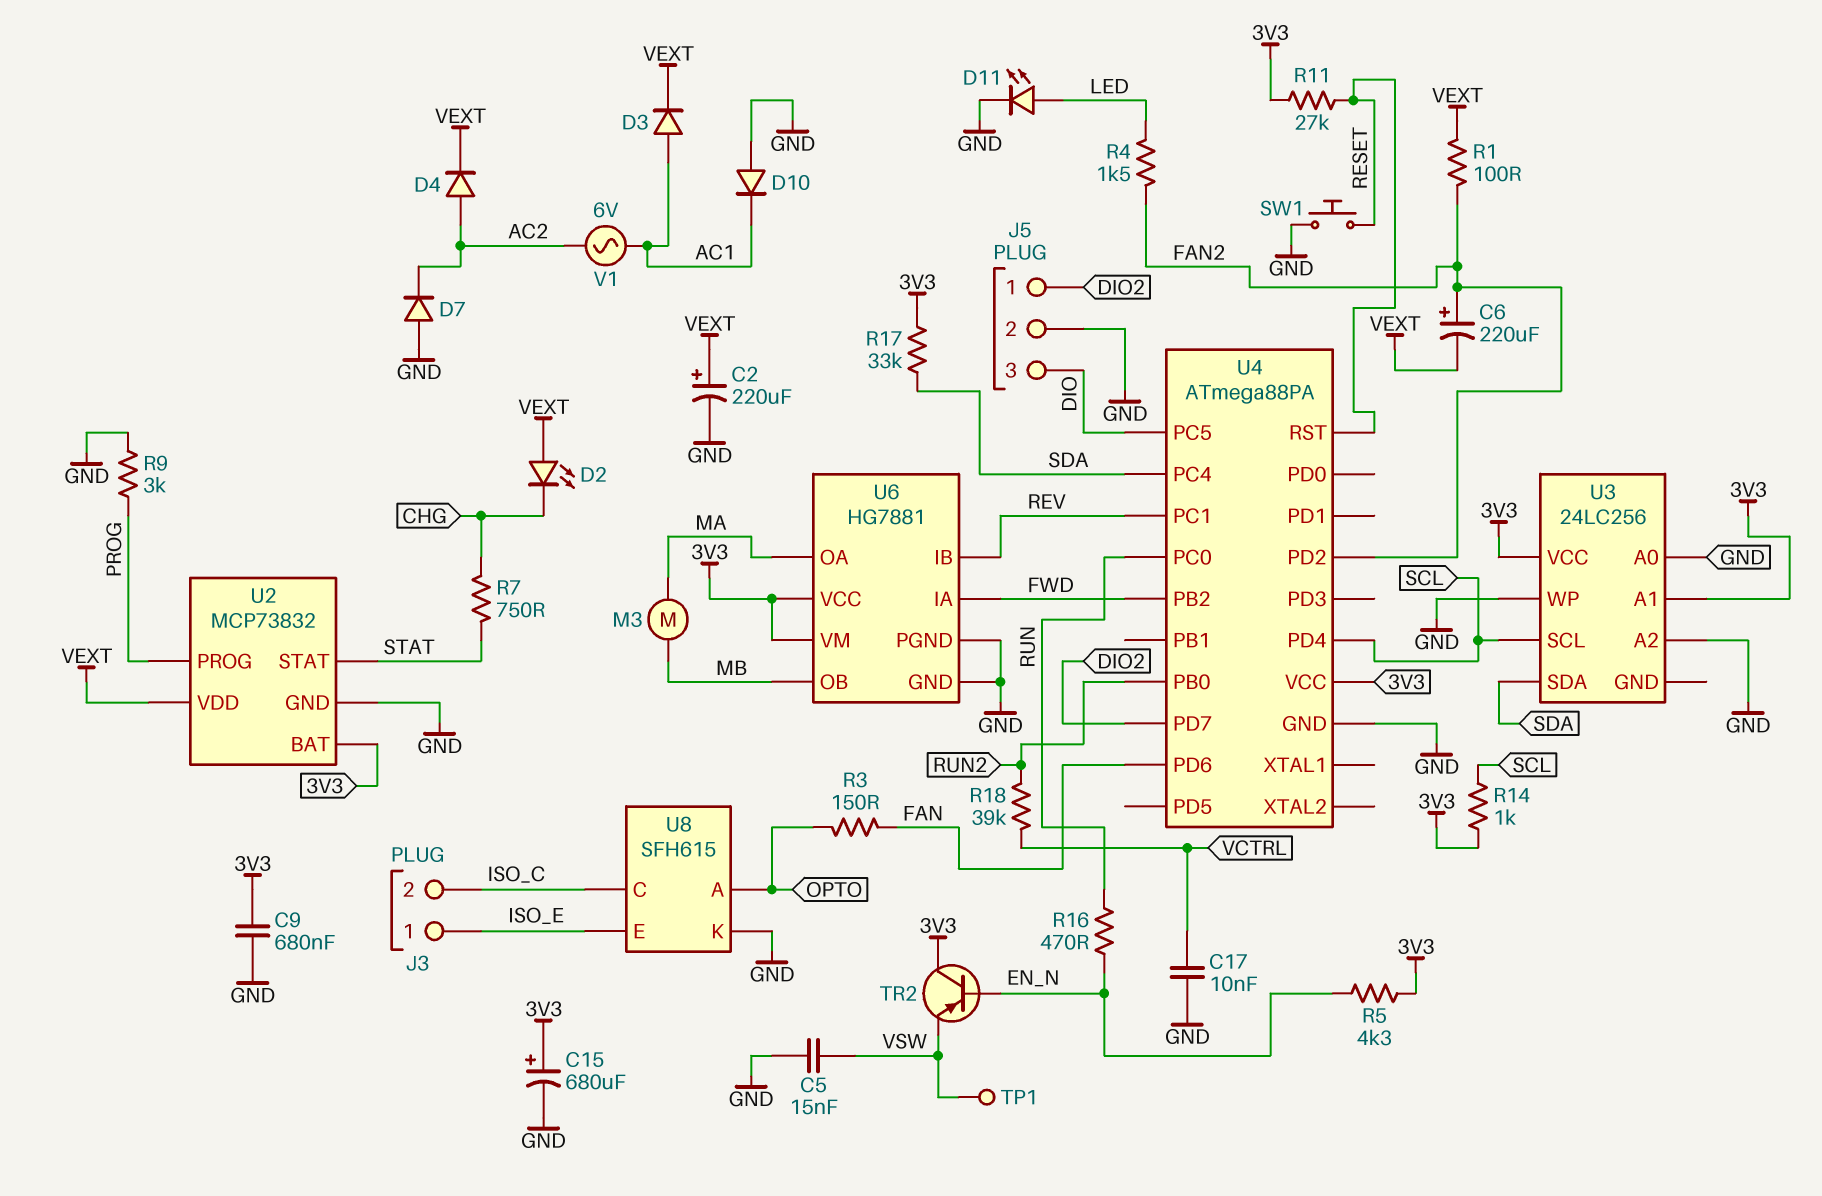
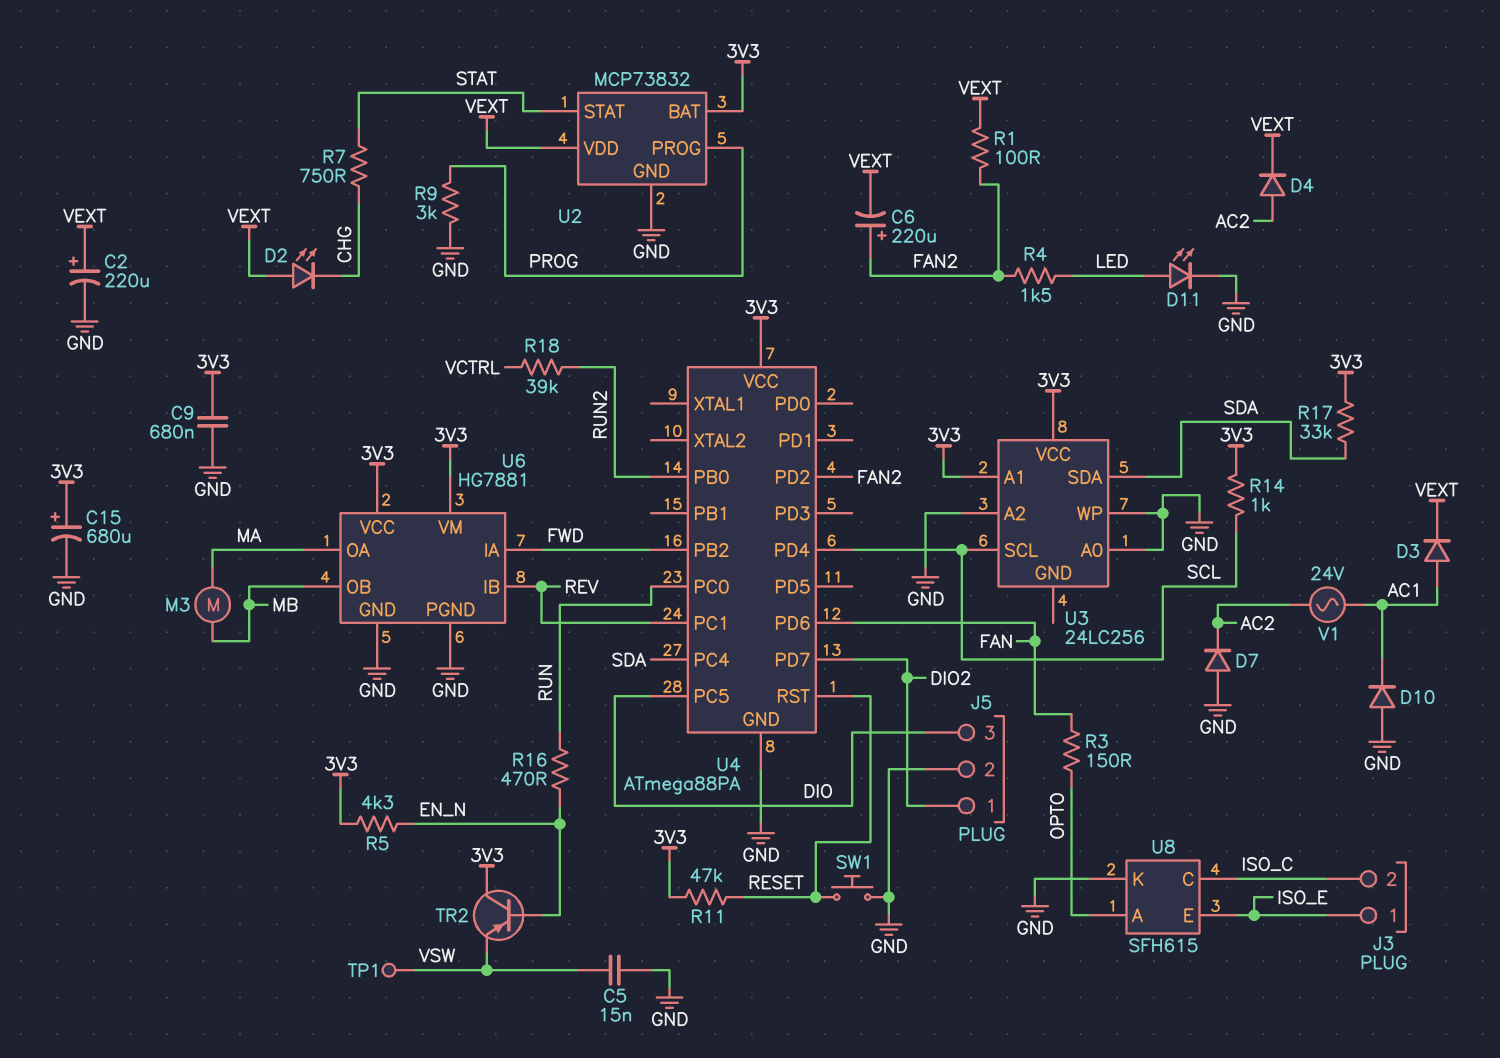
C17: 10nF (GND, VCTRL) -> none
R11: 27k (3V3, RESET) -> 47k (3V3, RESET)
V1: AC 6V (AC1, AC2) -> AC 24V (AC1, AC2)

